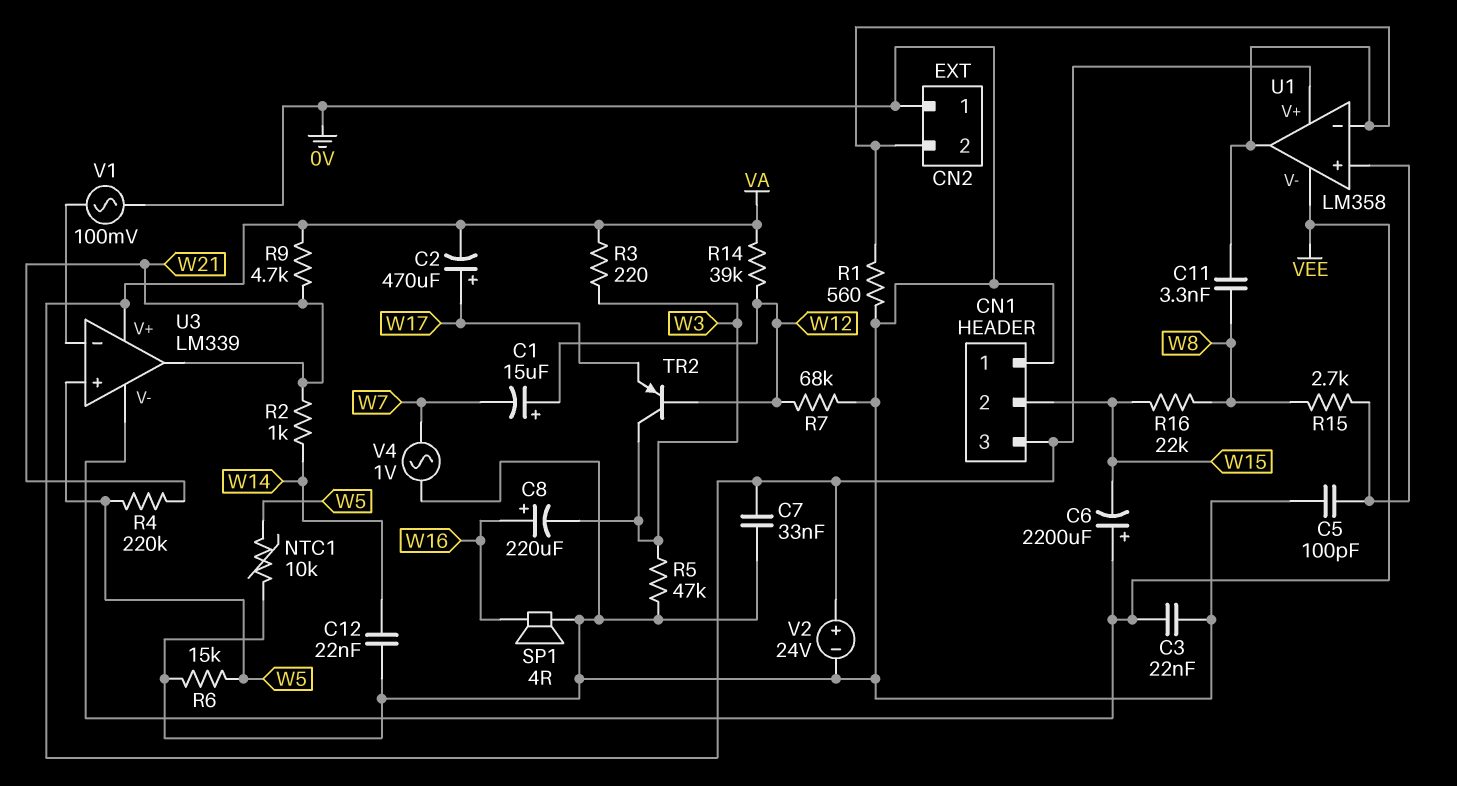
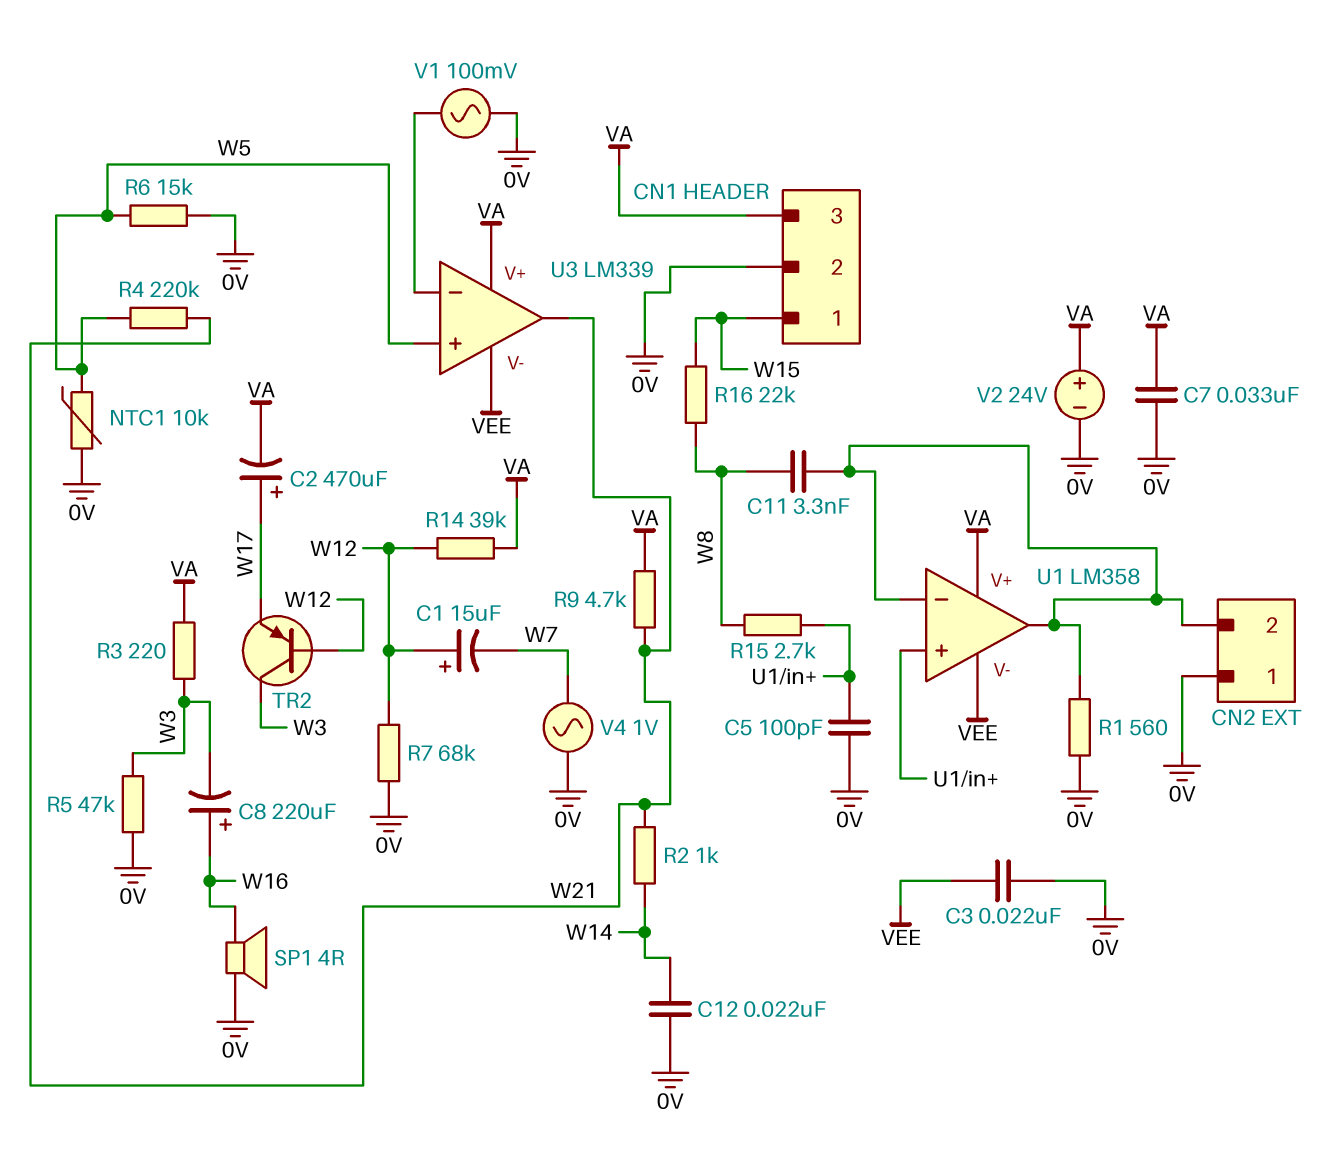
C6: 2200uF (plus VEE, minus W15) -> none
CN1 pin 1: 0V -> W15
CN1 pin 2: W15 -> 0V

